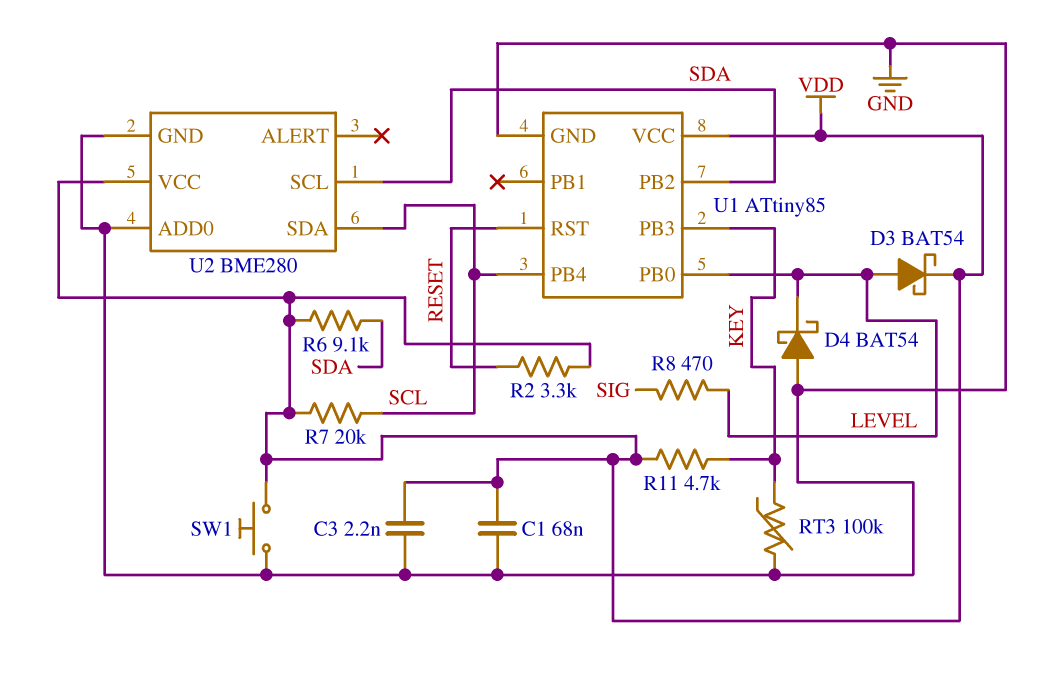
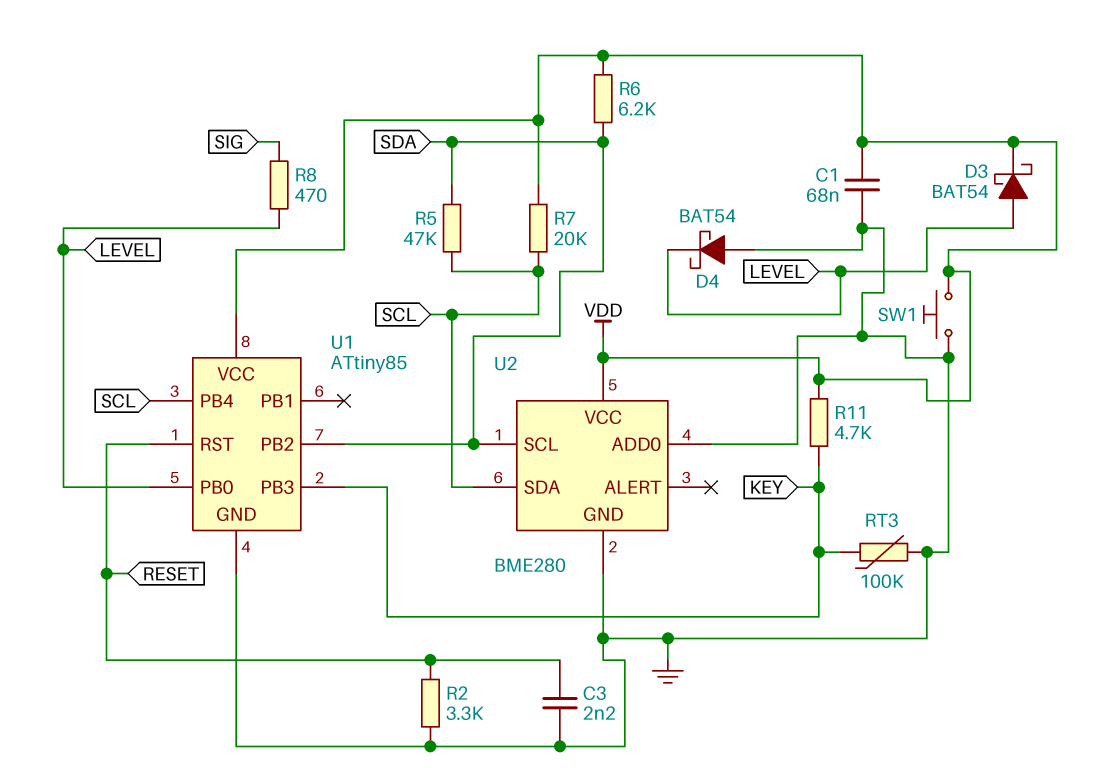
C3: 2.2nF (GND, VDD) -> 2.2nF (GND, RESET)
R2: 3.3k (RESET, VDD) -> 3.3k (GND, RESET)
R5: none -> 47k (SCL, SDA)
R6: 9.1k (SDA, VDD) -> 6.2k (SDA, VDD)

